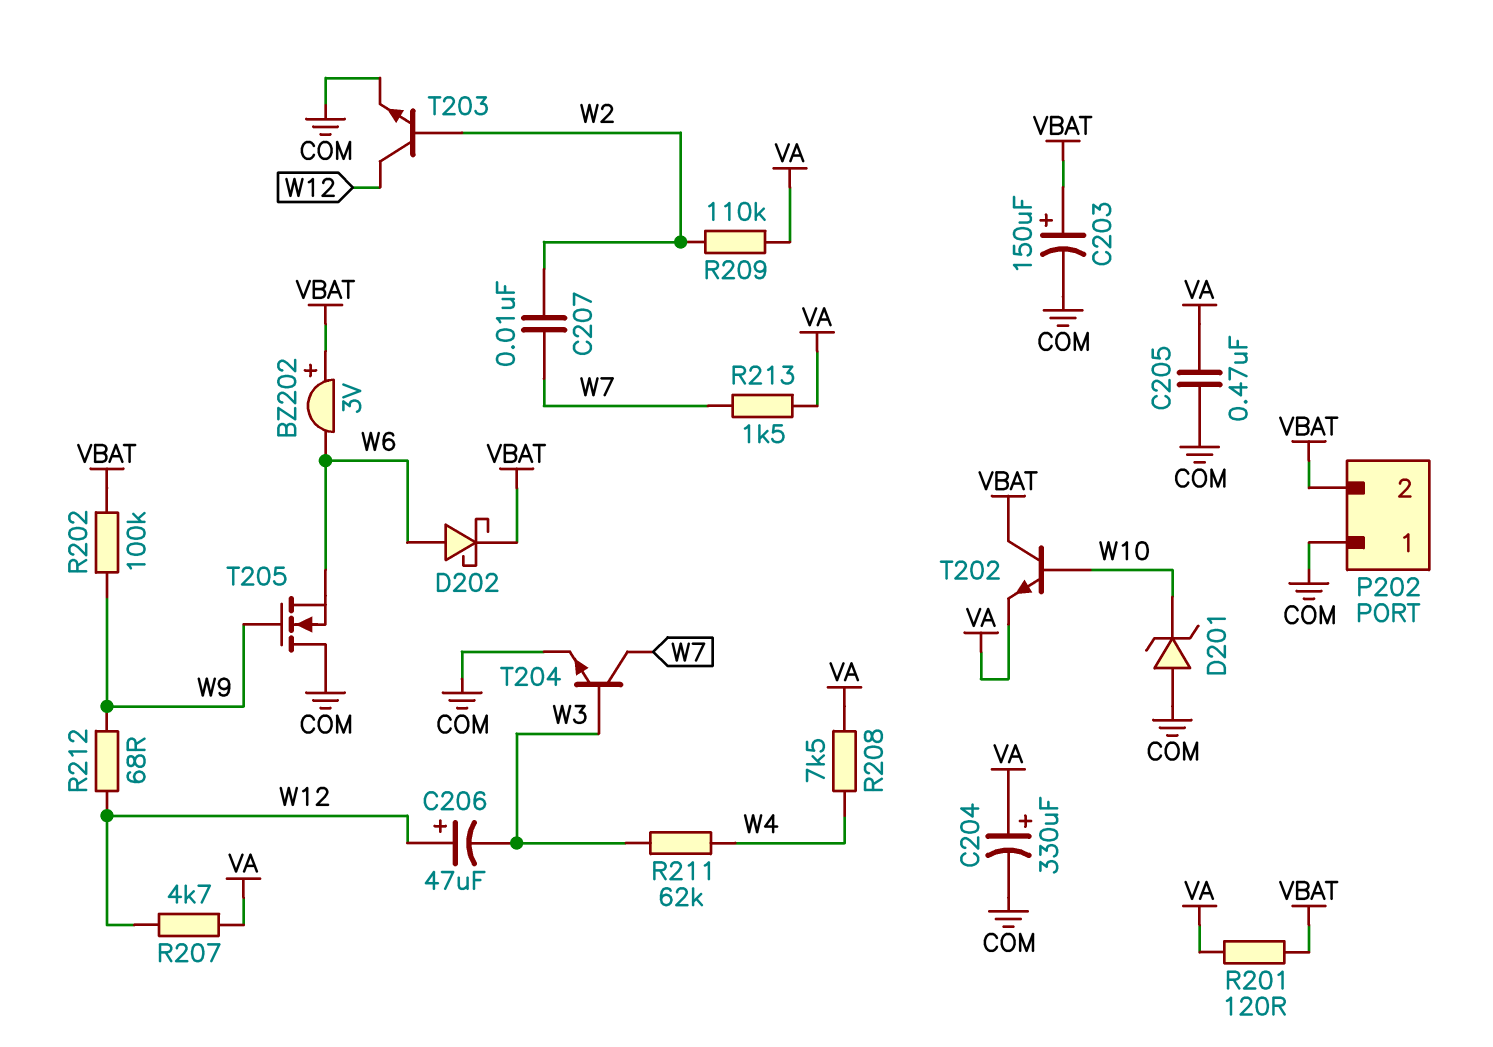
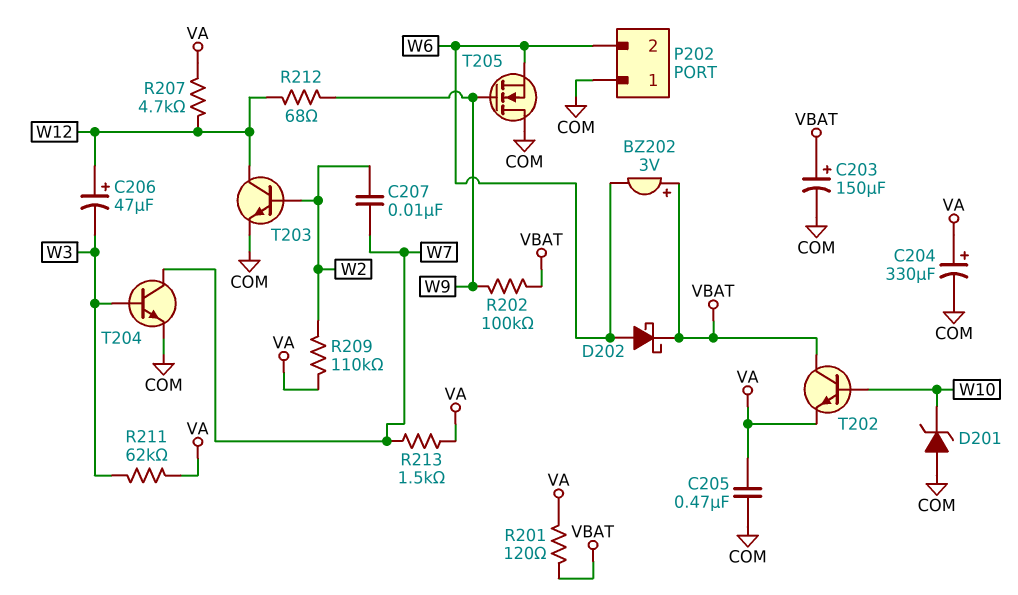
P202 pin 2: VBAT -> W6
R208: 7.5k (VA, W4) -> none
R211: 62k (W3, W4) -> 62k (VA, W3)

